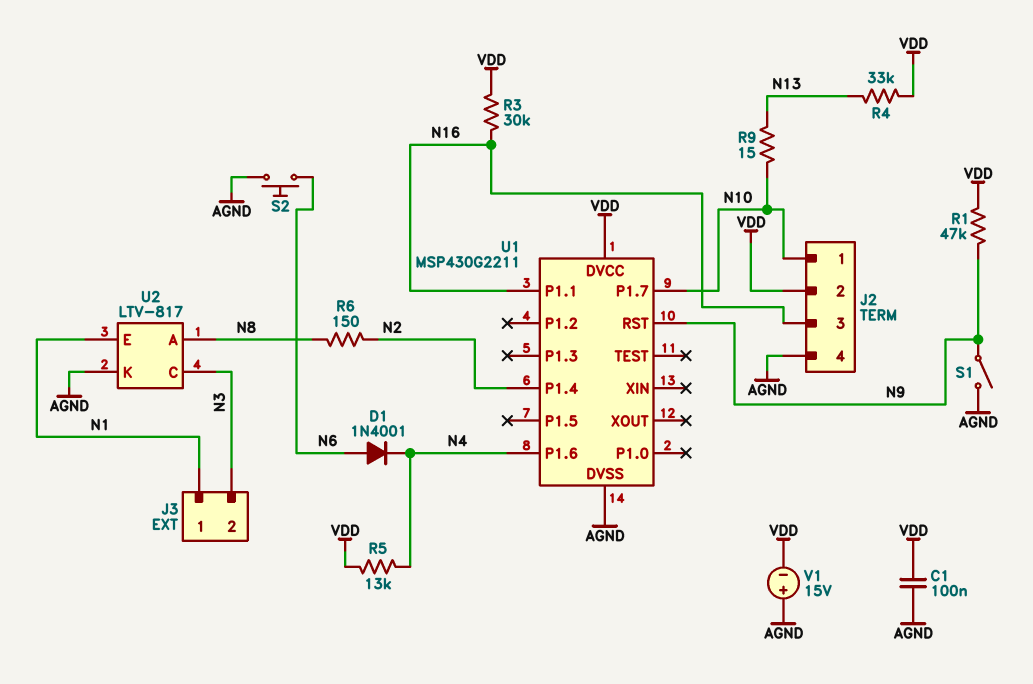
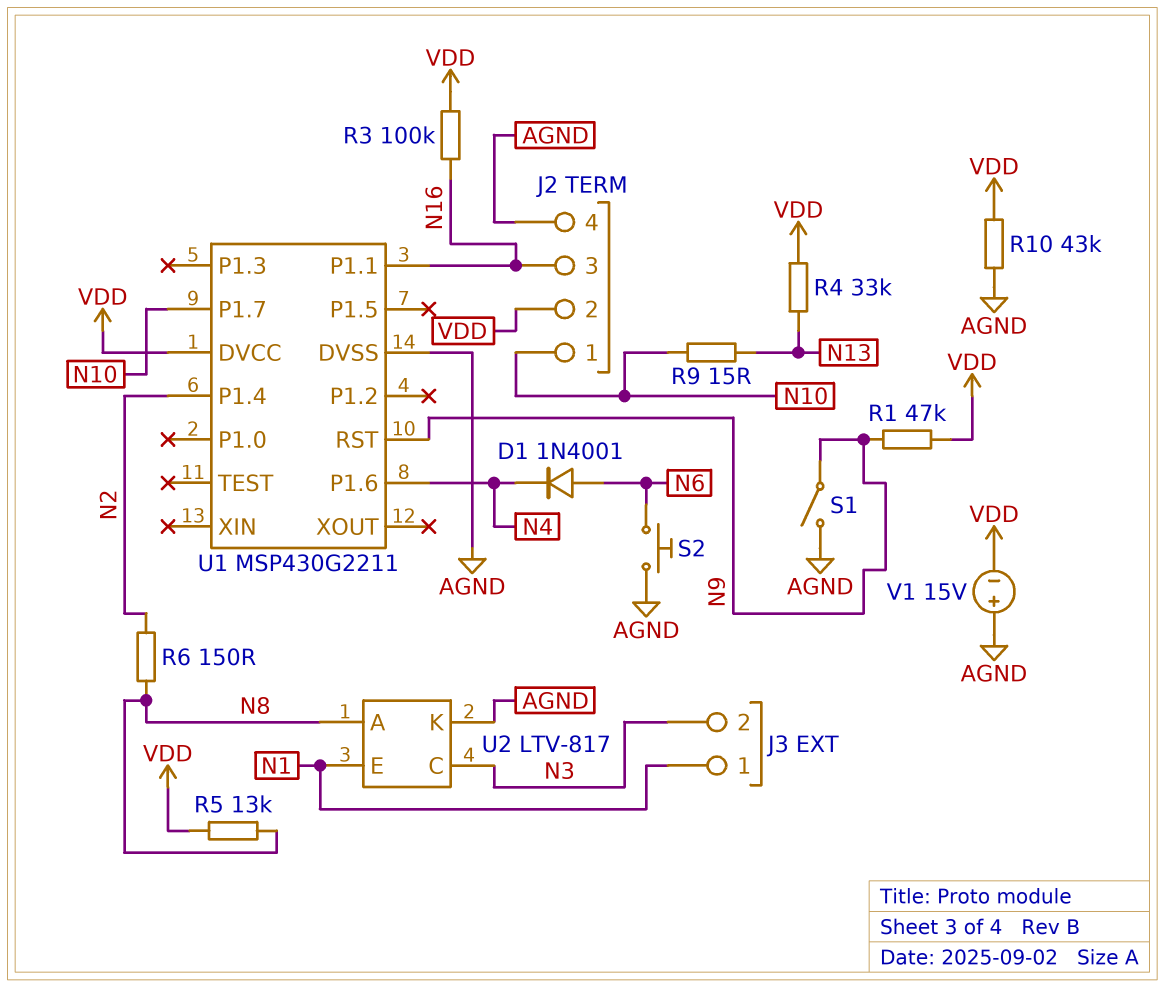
C1: 100nF (AGND, VDD) -> none
R3: 30k (N16, VDD) -> 100k (N16, VDD)
R5: 13k (N4, VDD) -> 13k (N8, VDD)
R10: none -> 43k (AGND, VDD)

